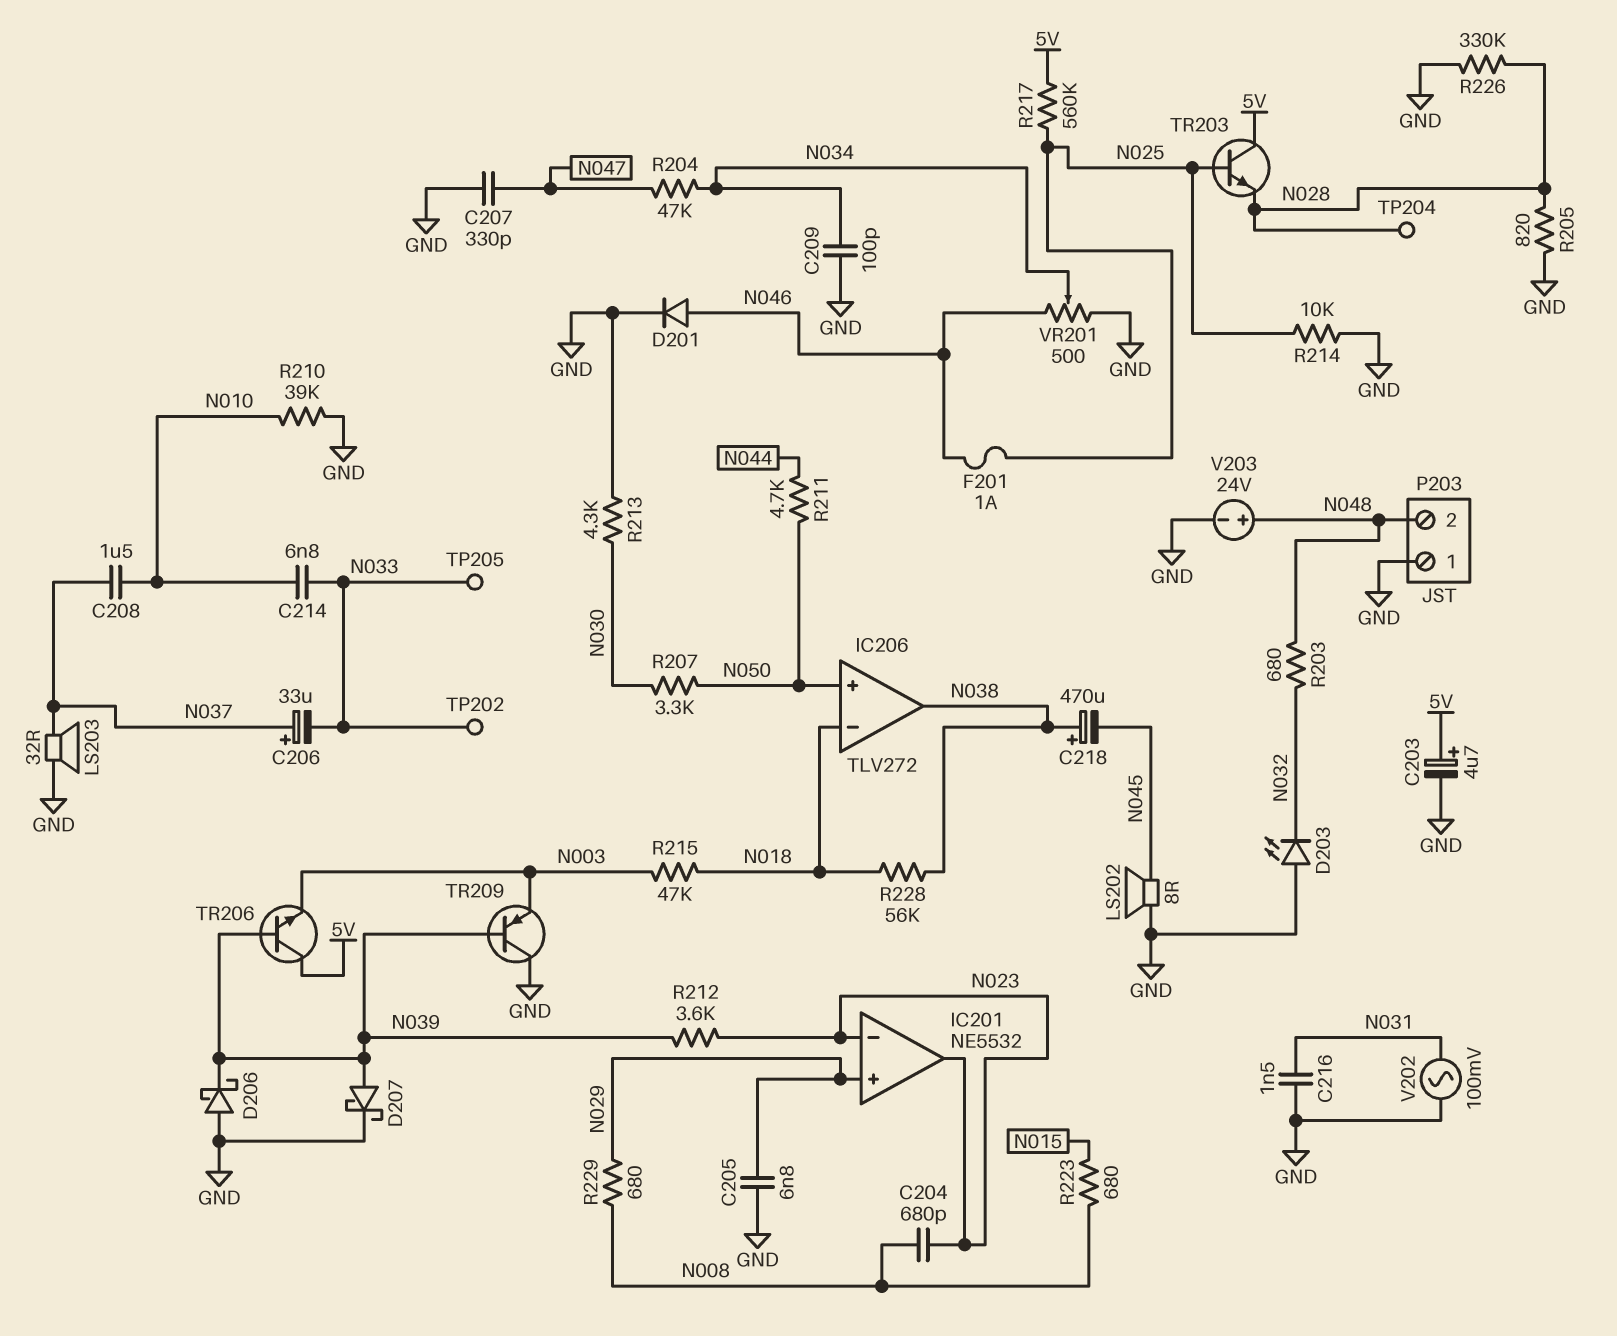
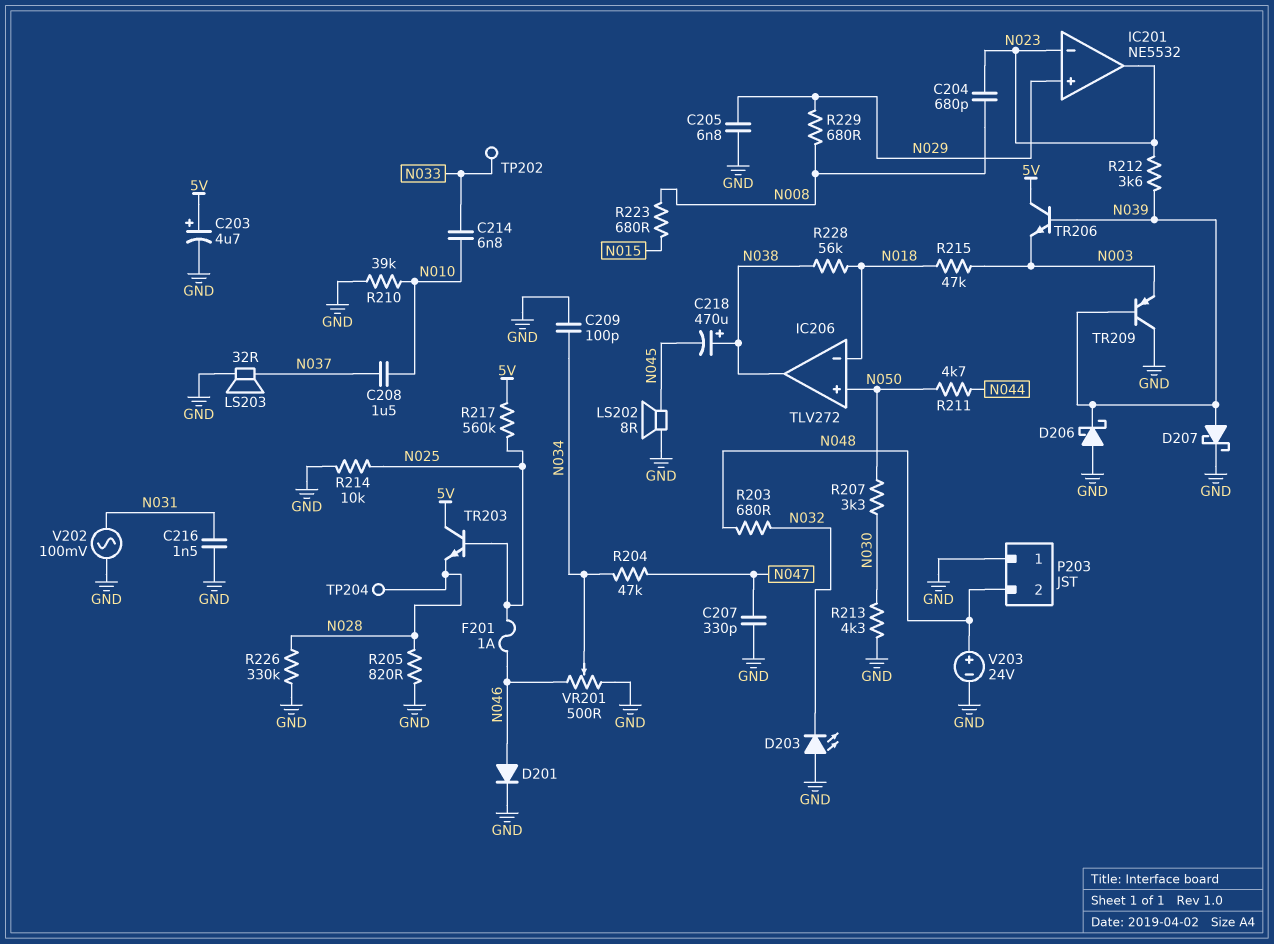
C206: 33uF (plus N037, minus N033) -> none
TP205: test point (N033) -> none

